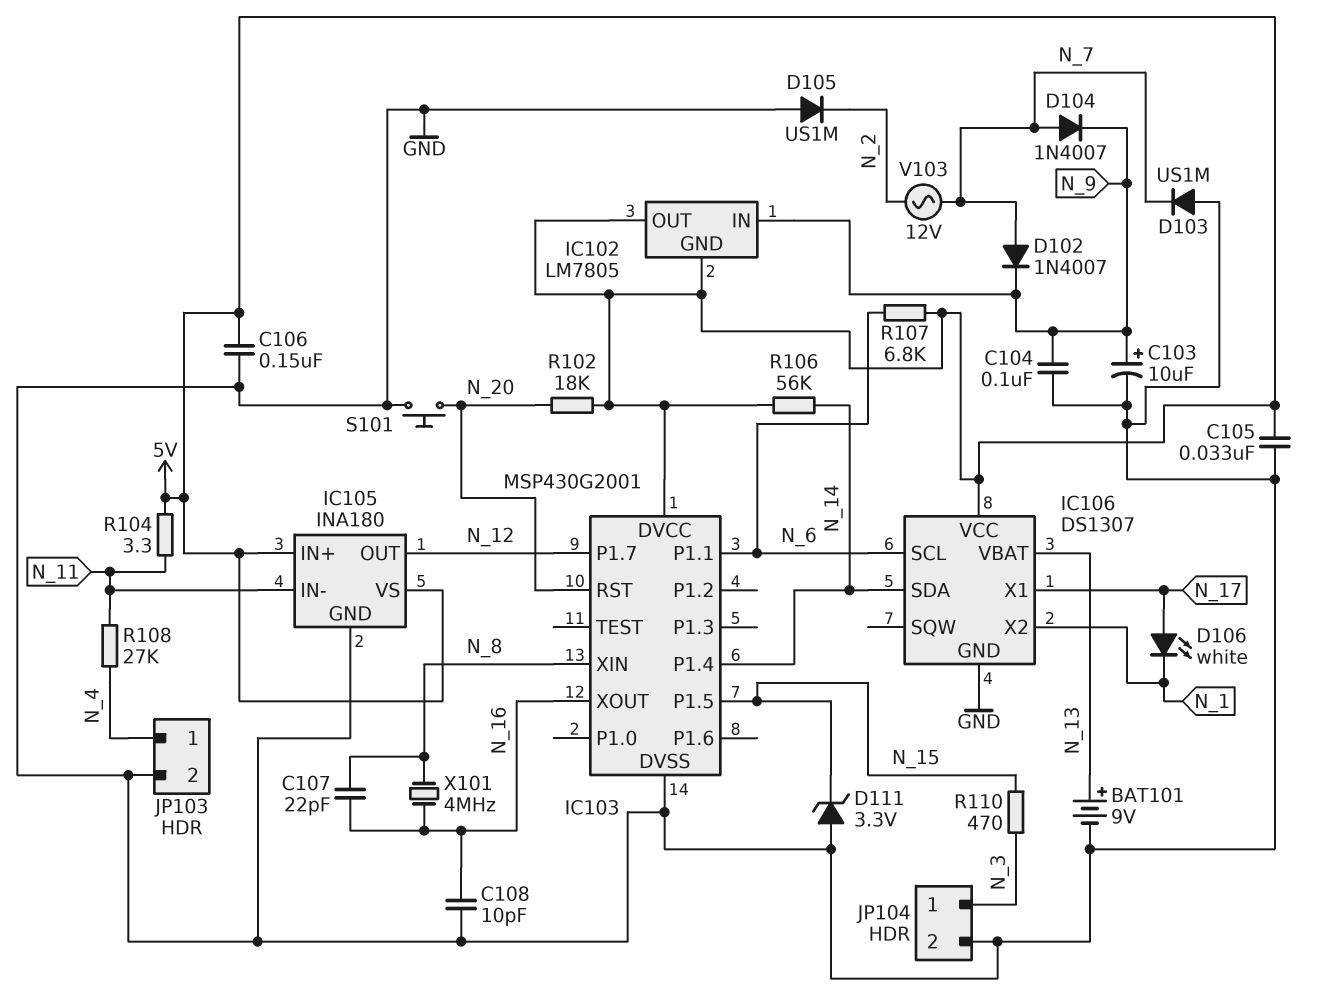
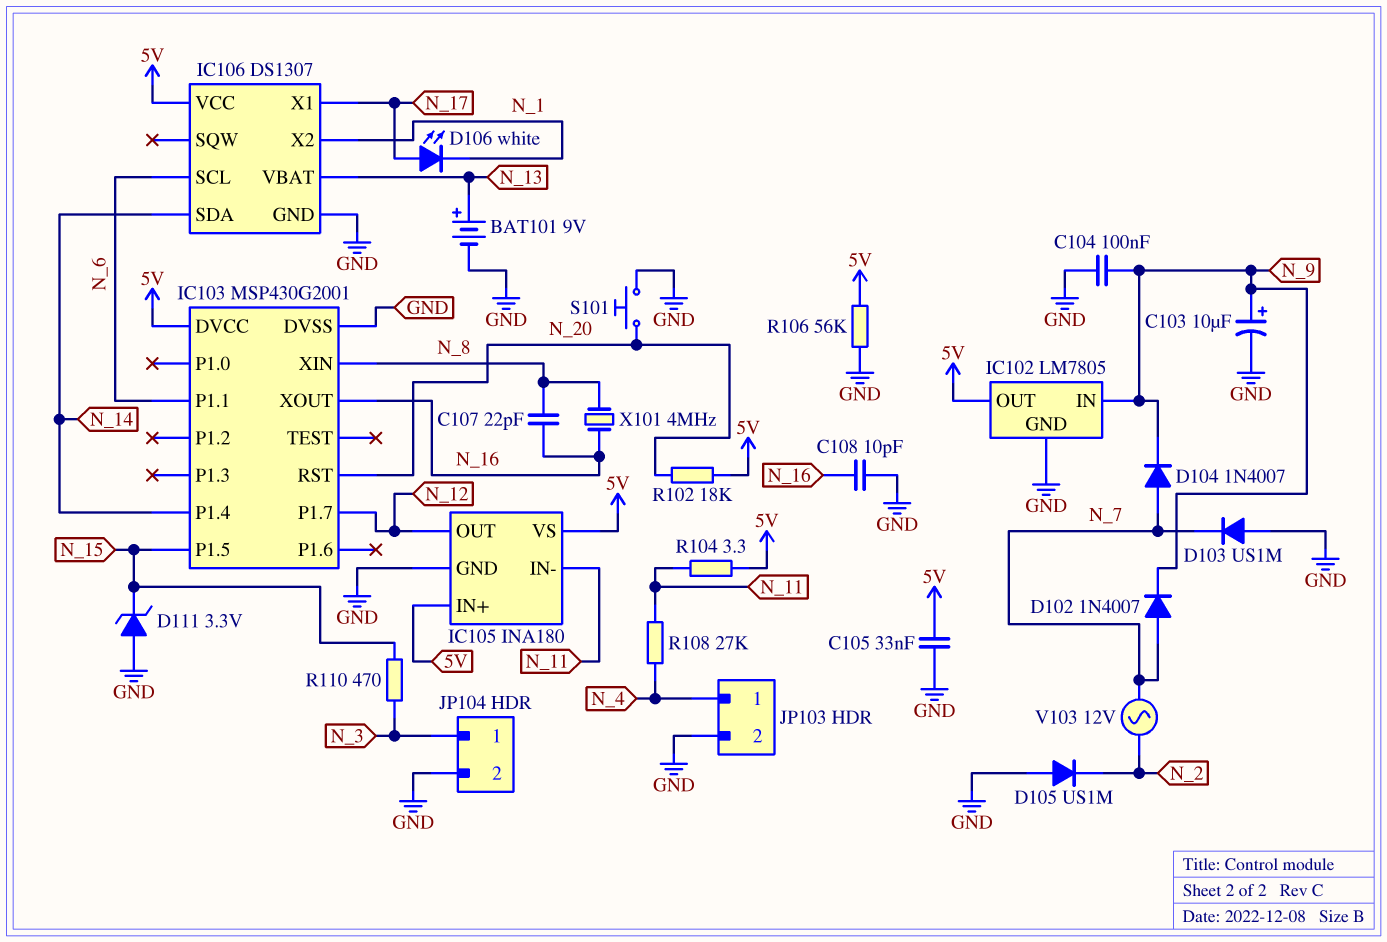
C106: 150nF (5V, GND) -> none
IC102 pin GND: 5V -> GND
R106: 56k (5V, N_14) -> 56k (5V, GND)
R107: 6.8k (5V, N_6) -> none

